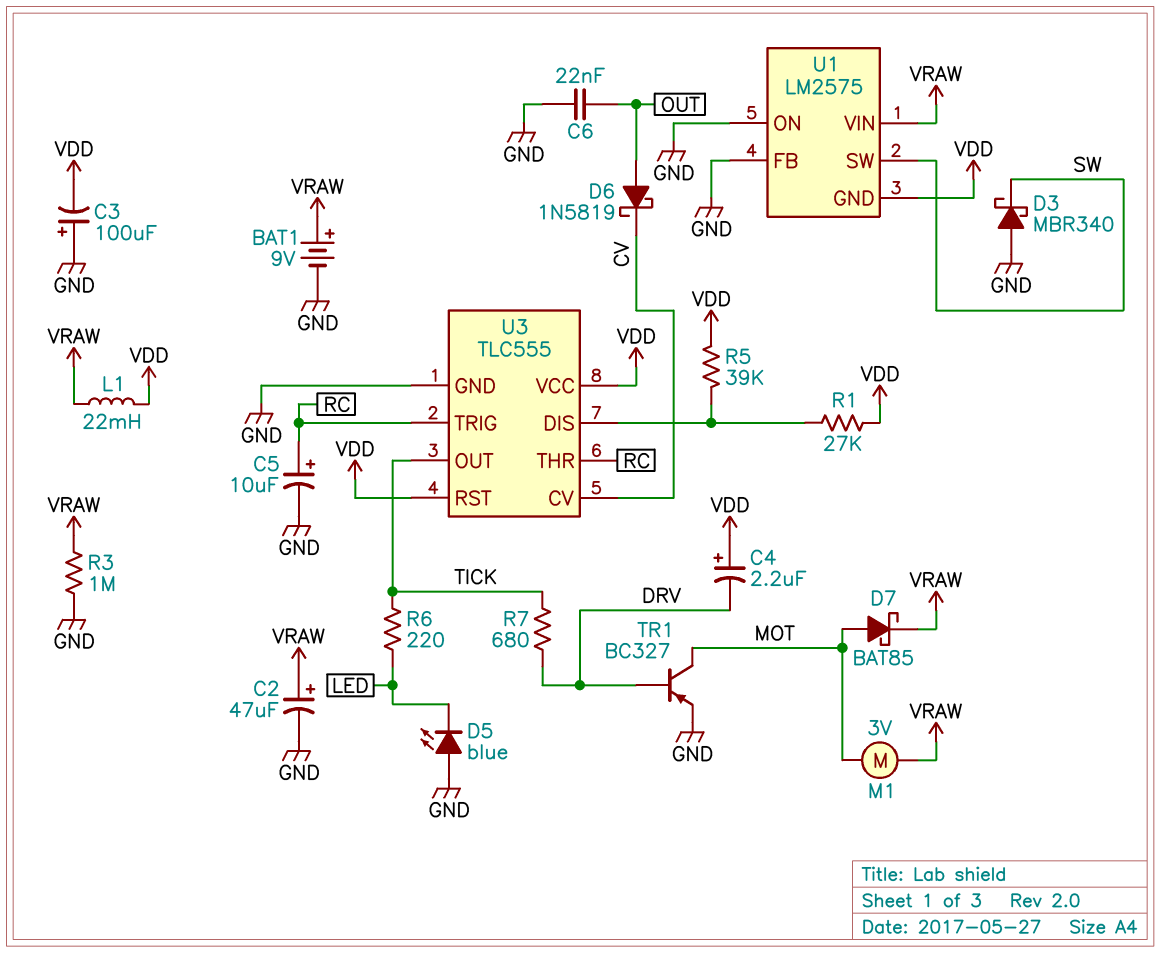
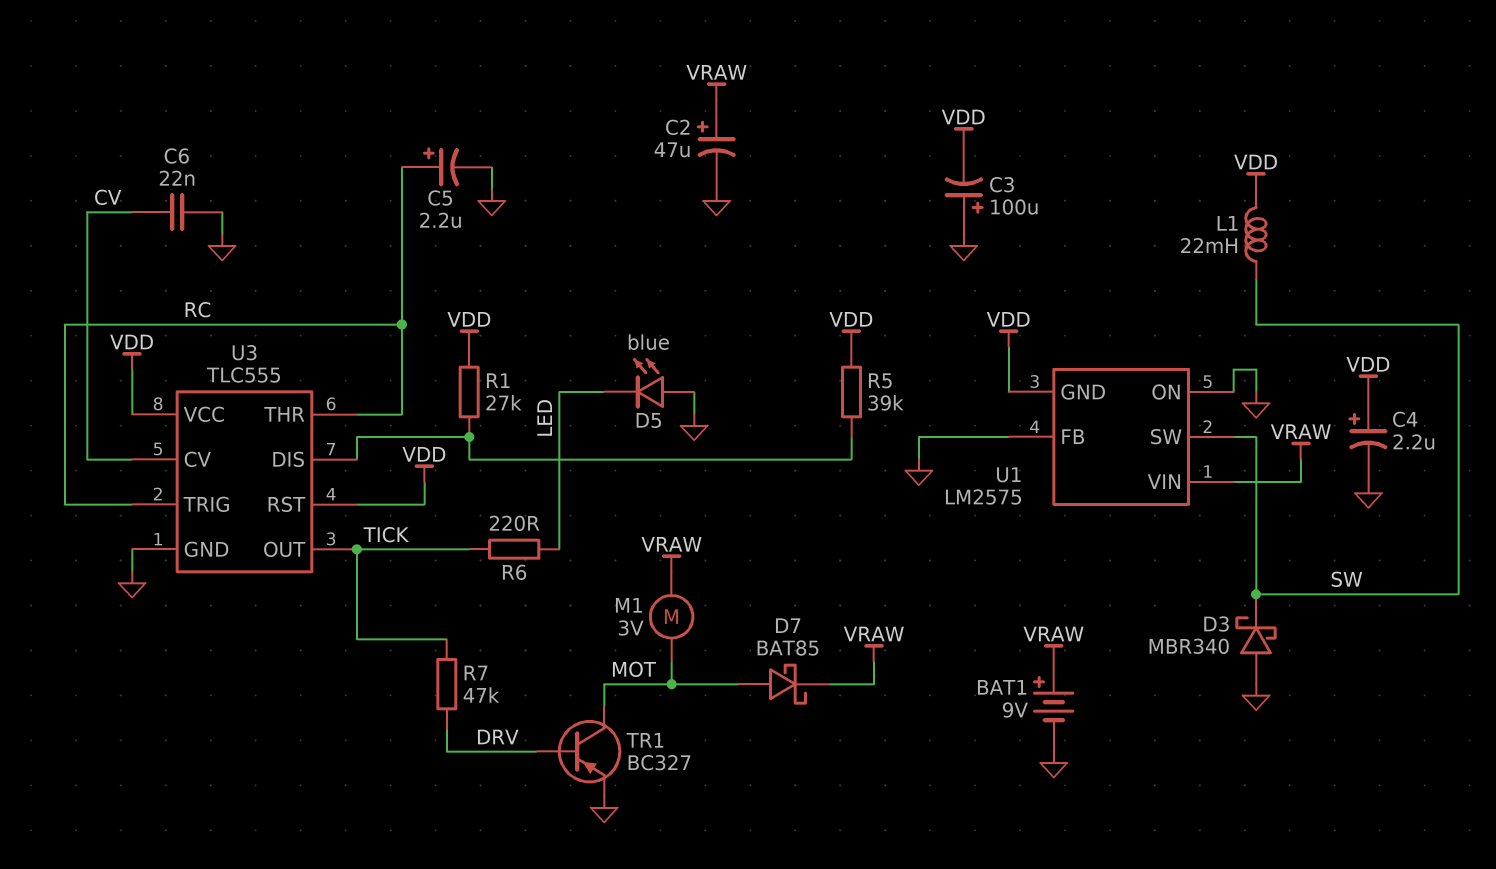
C4: 2.2uF (plus VDD, minus DRV) -> 2.2uF (plus VDD, minus GND)
C5: 10uF (plus RC, minus GND) -> 2.2uF (plus RC, minus GND)
C6: 22nF (GND, OUT) -> 22nF (CV, GND)
D6: schottky 1N5819 (A OUT, K CV) -> none
L1: 22mH (VDD, VRAW) -> 22mH (SW, VDD)
R3: 1M (GND, VRAW) -> none
R7: 680 (DRV, TICK) -> 47k (DRV, TICK)

